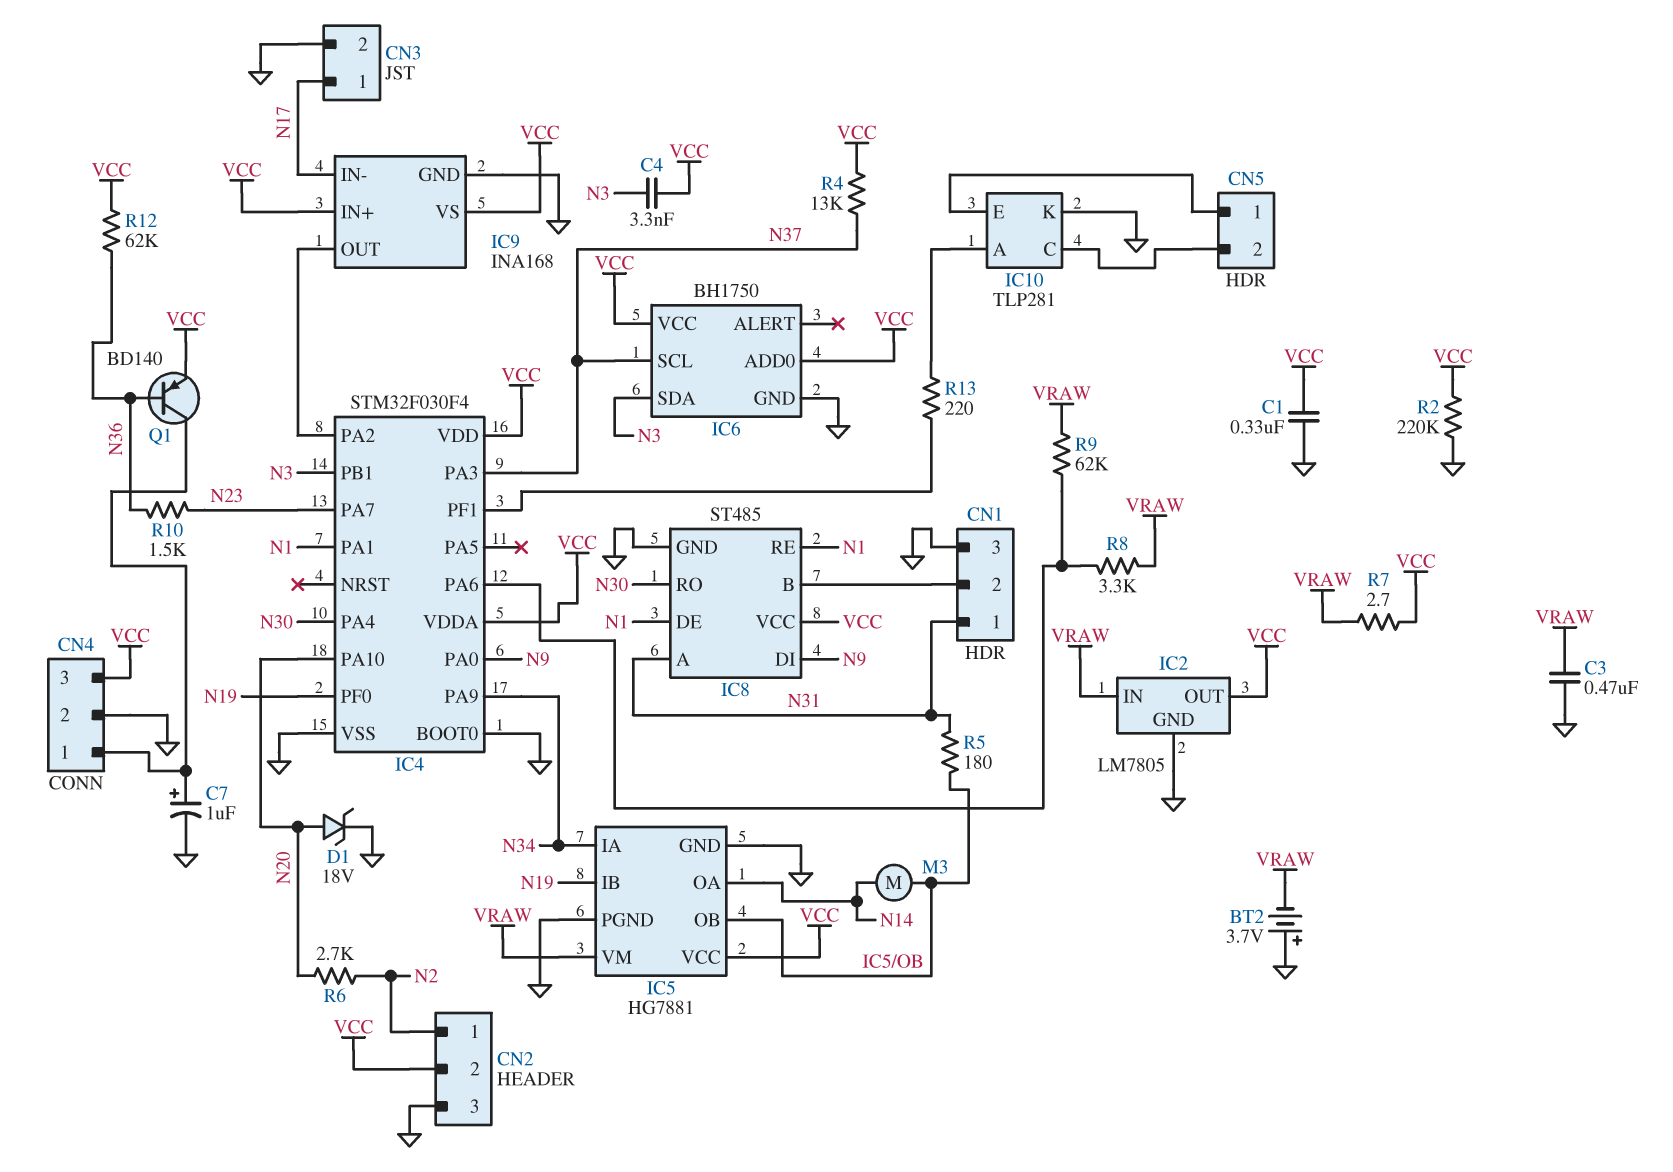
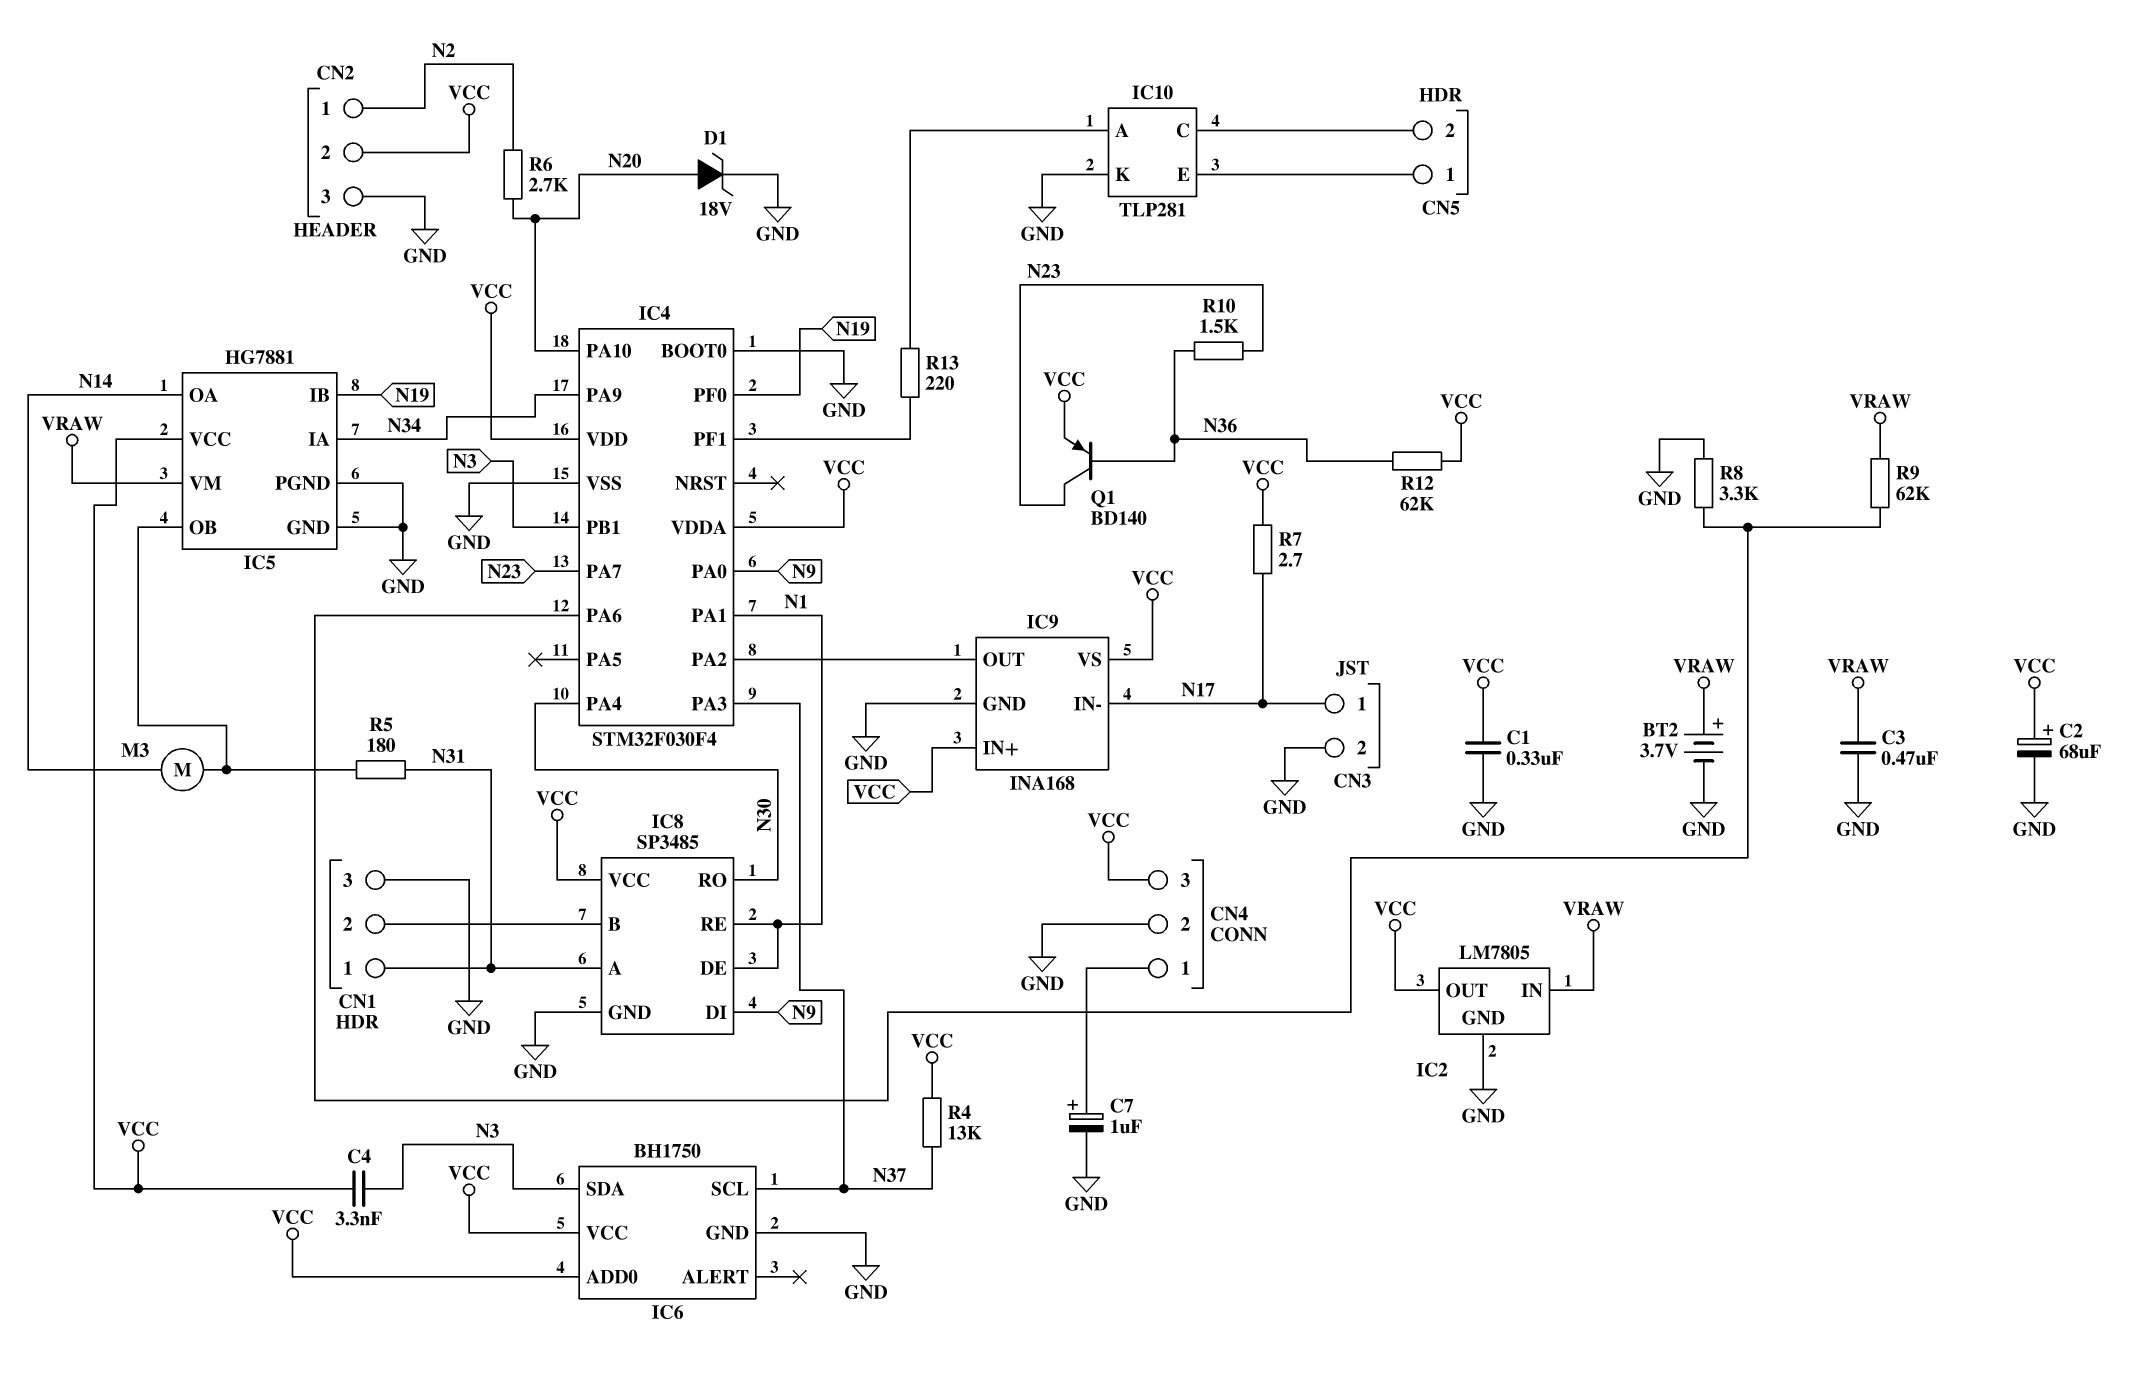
BT2: 3.7V (plus GND, minus VRAW) -> 3.7V (plus VRAW, minus GND)
C2: none -> 68uF (plus VCC, minus GND)
IC8: ST485 -> SP3485
Q1: PNP BD140 (B N36, C CN4/1, E VCC) -> PNP BD140 (B N36, C N23, E VCC)
R2: 220k (GND, VCC) -> none
R7: 2.7 (VCC, VRAW) -> 2.7 (N17, VCC)
R8: 3.3k (IC4/PA6, VRAW) -> 3.3k (GND, IC4/PA6)

